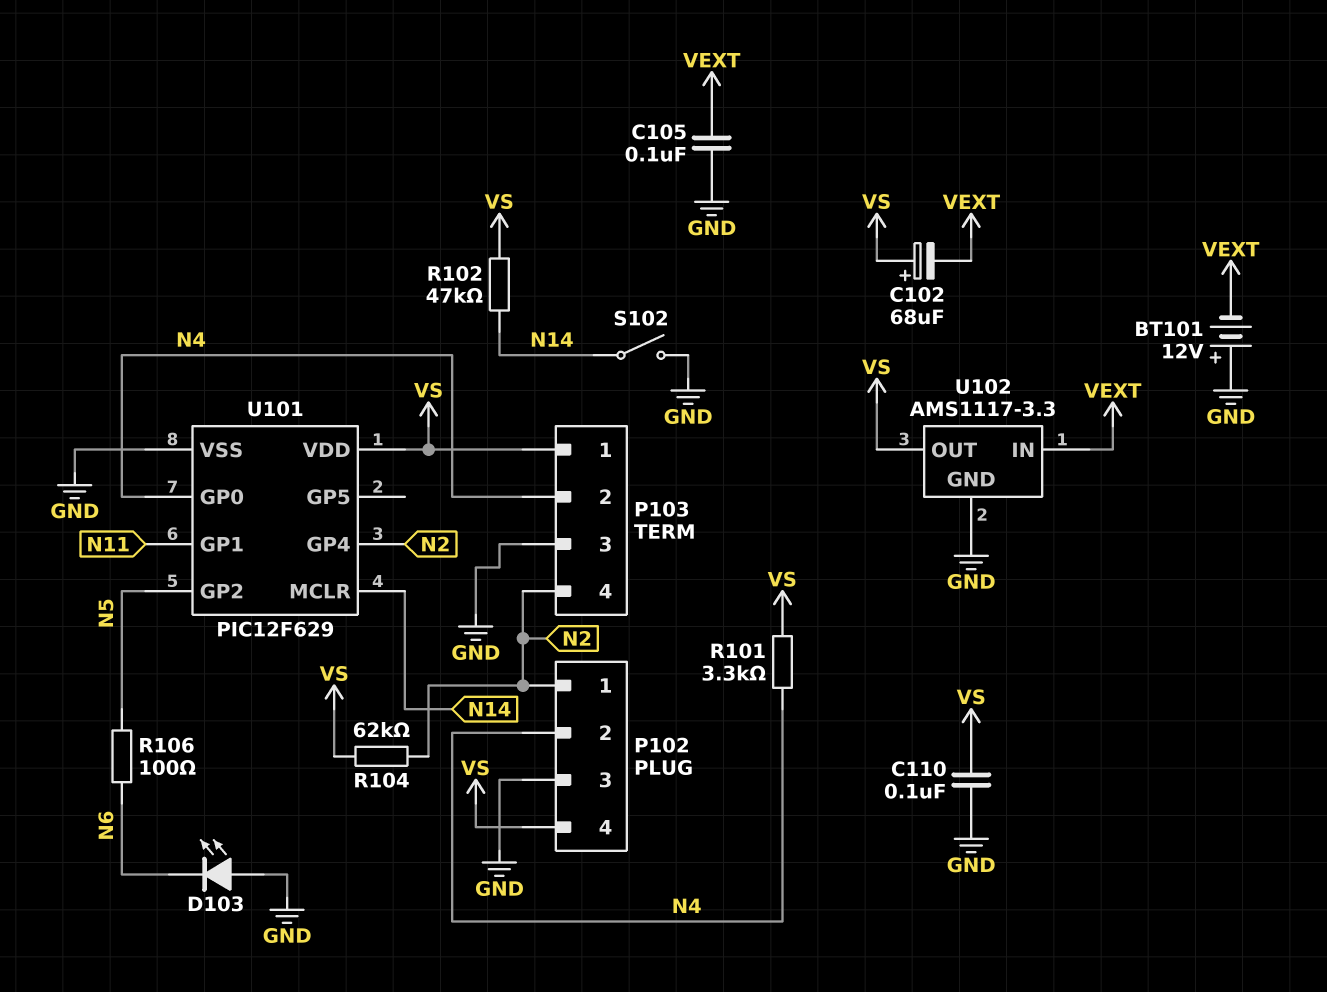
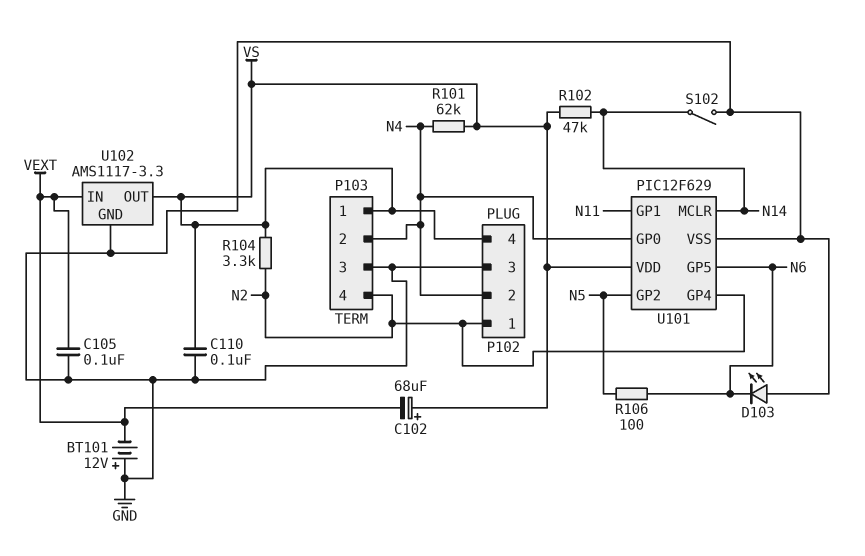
R101: 3.3k (N4, VS) -> 62k (N4, VS)
R104: 62k (N2, VS) -> 3.3k (N2, VS)
U101 pin GP5: none -> N6

